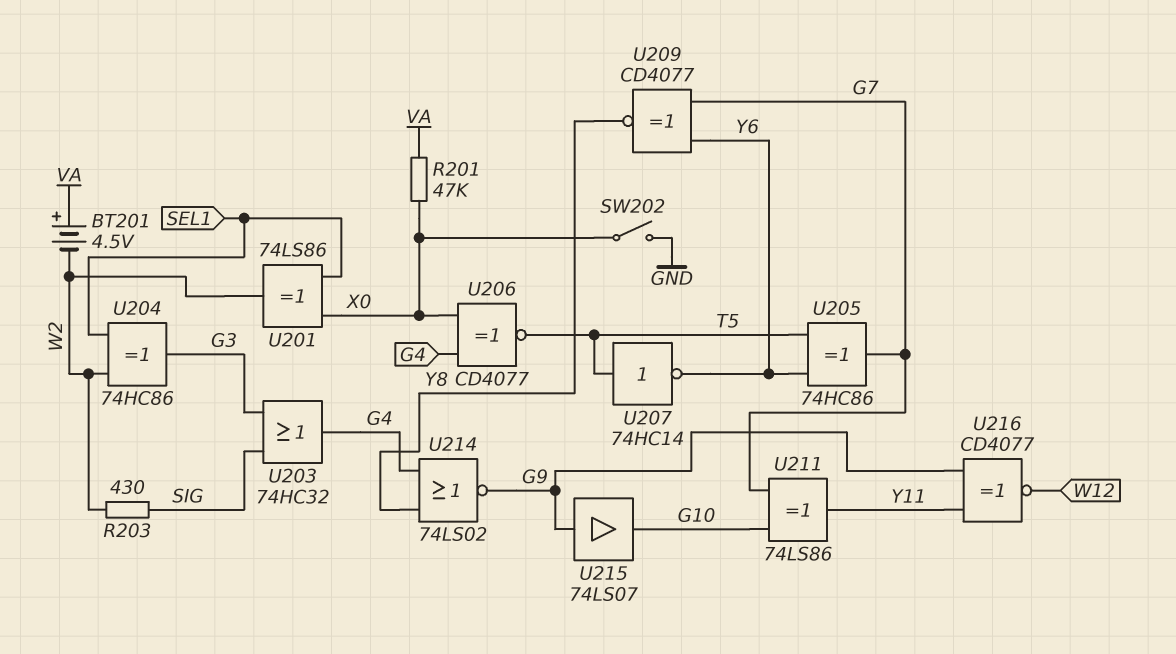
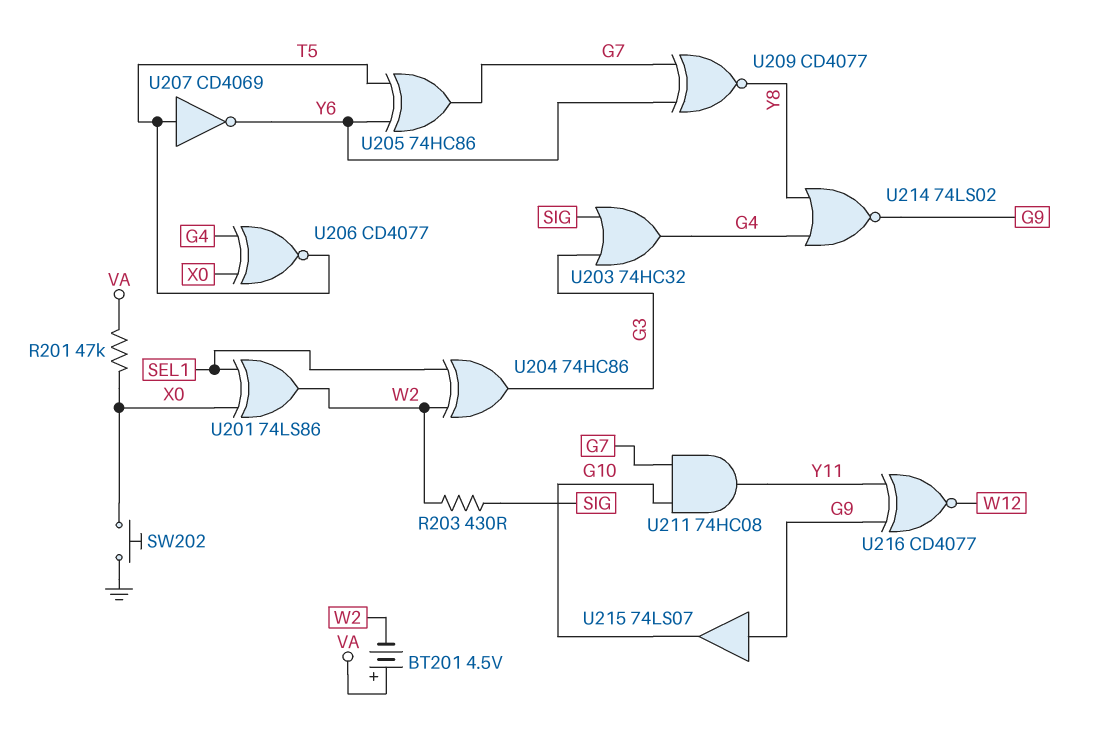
SW202: switch (GND, X0) -> button (GND, X0)
U207: NOT 74HC14 (in T5, out Y6) -> NOT CD4069 (in T5, out Y6)
U211: XOR 74LS86 (in G7, in G10, out Y11) -> AND 74HC08 (in G7, in G10, out Y11)

